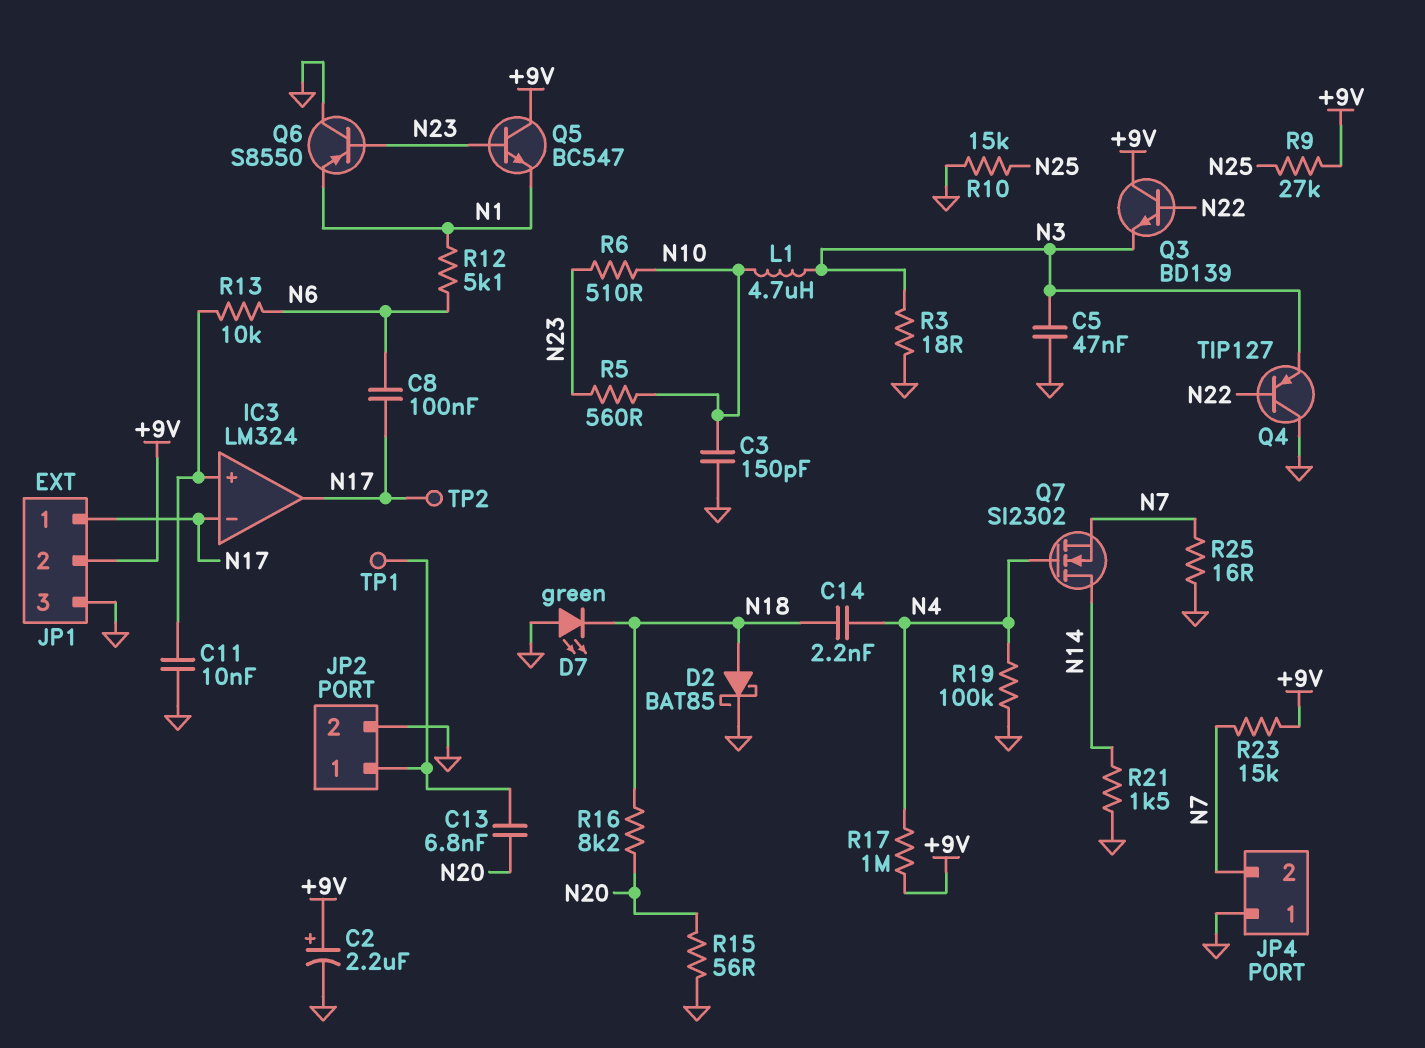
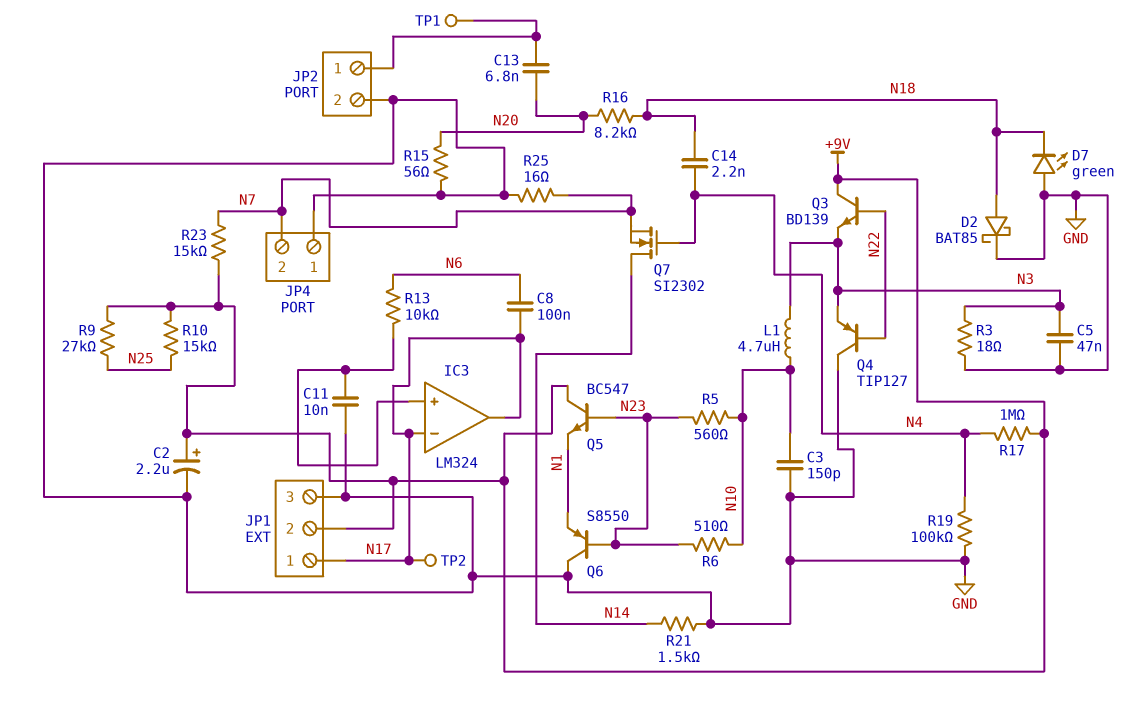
R10: 15k (GND, N25) -> 15k (+9V, N25)
R12: 5.1k (N1, N6) -> none

